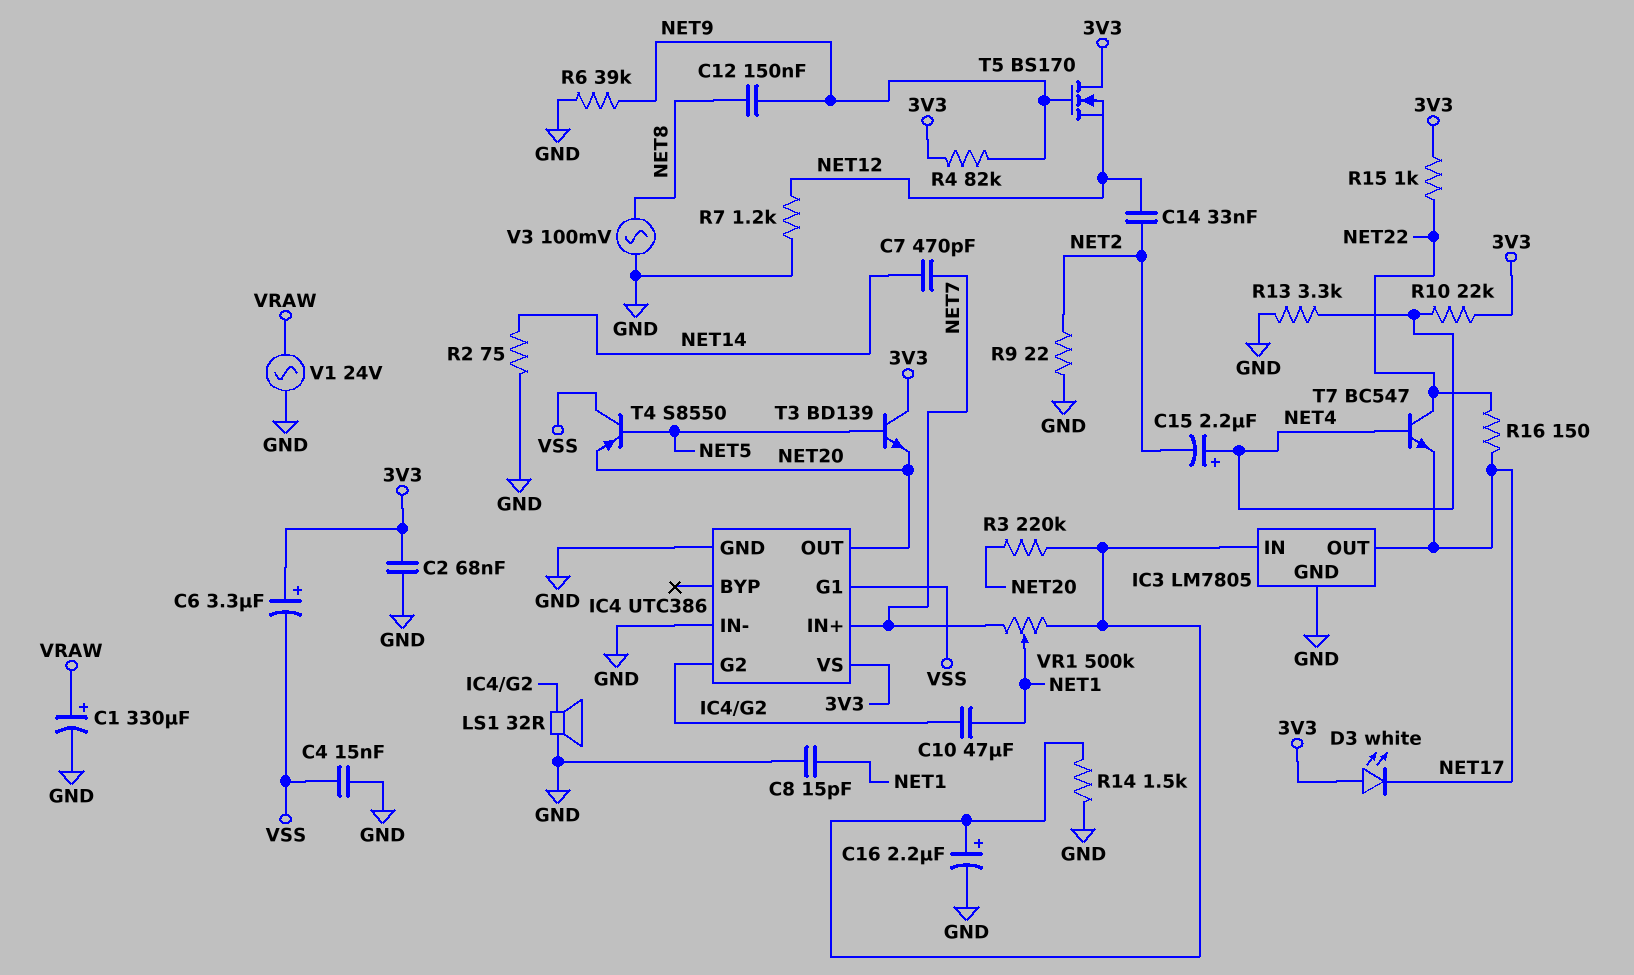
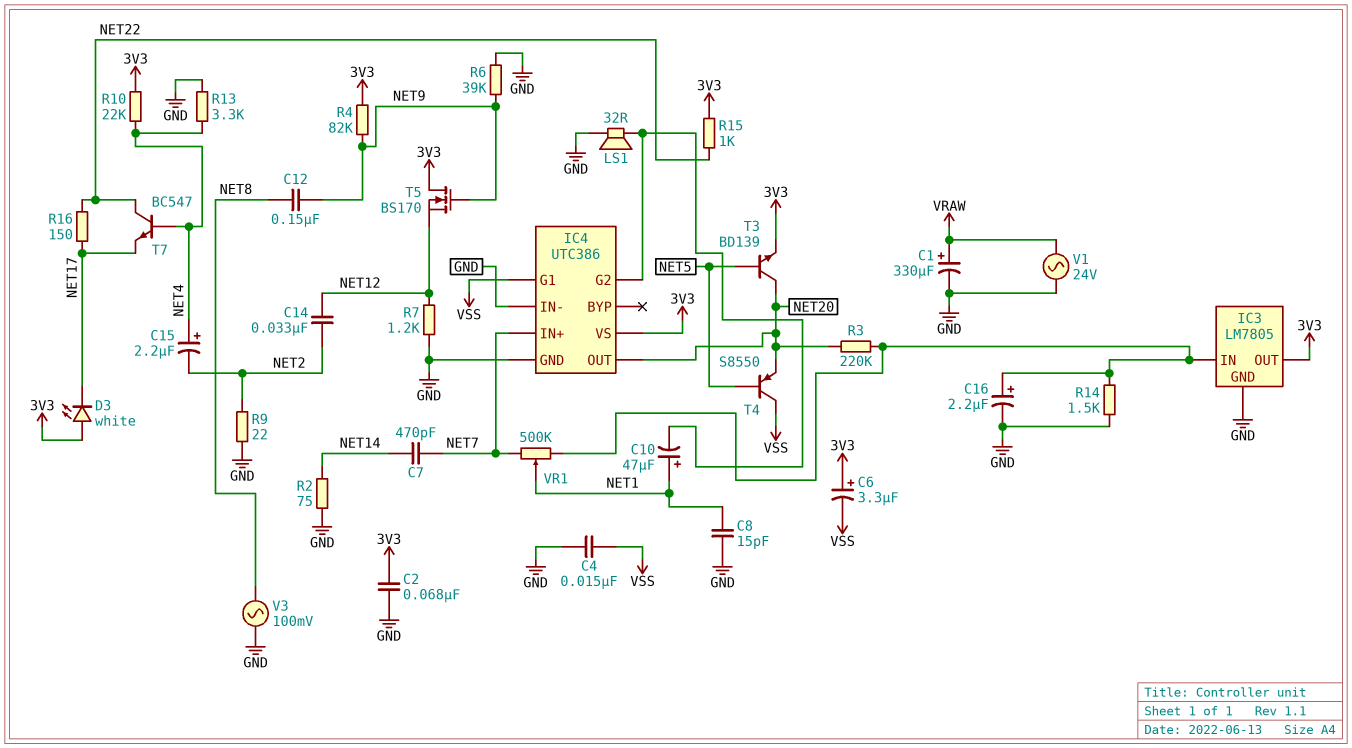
C10: 47uF (IC4/G2, NET1) -> 47uF (plus NET1, minus IC4/G2)
IC3 pin OUT: NET17 -> 3V3
T3: NPN BD139 (B NET5, C 3V3, E NET20) -> NPN BD139 (B NET5, C NET20, E 3V3)

